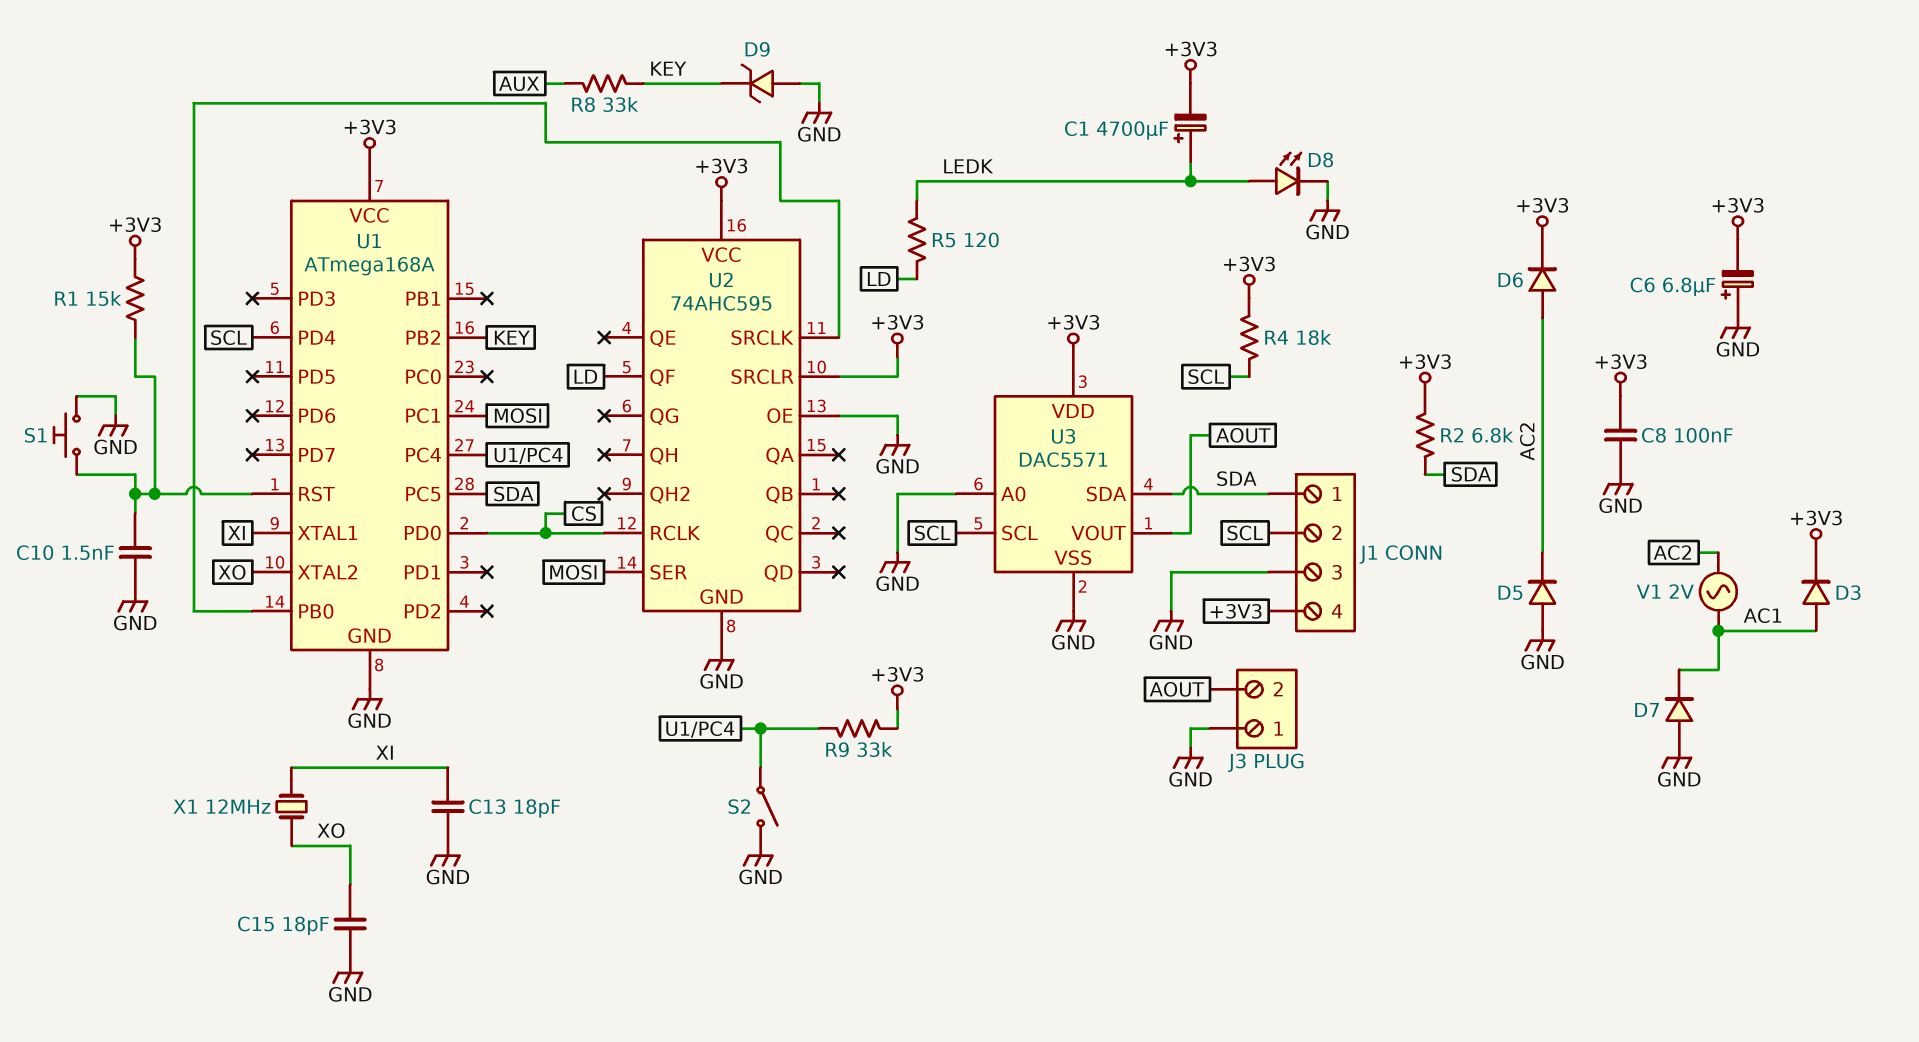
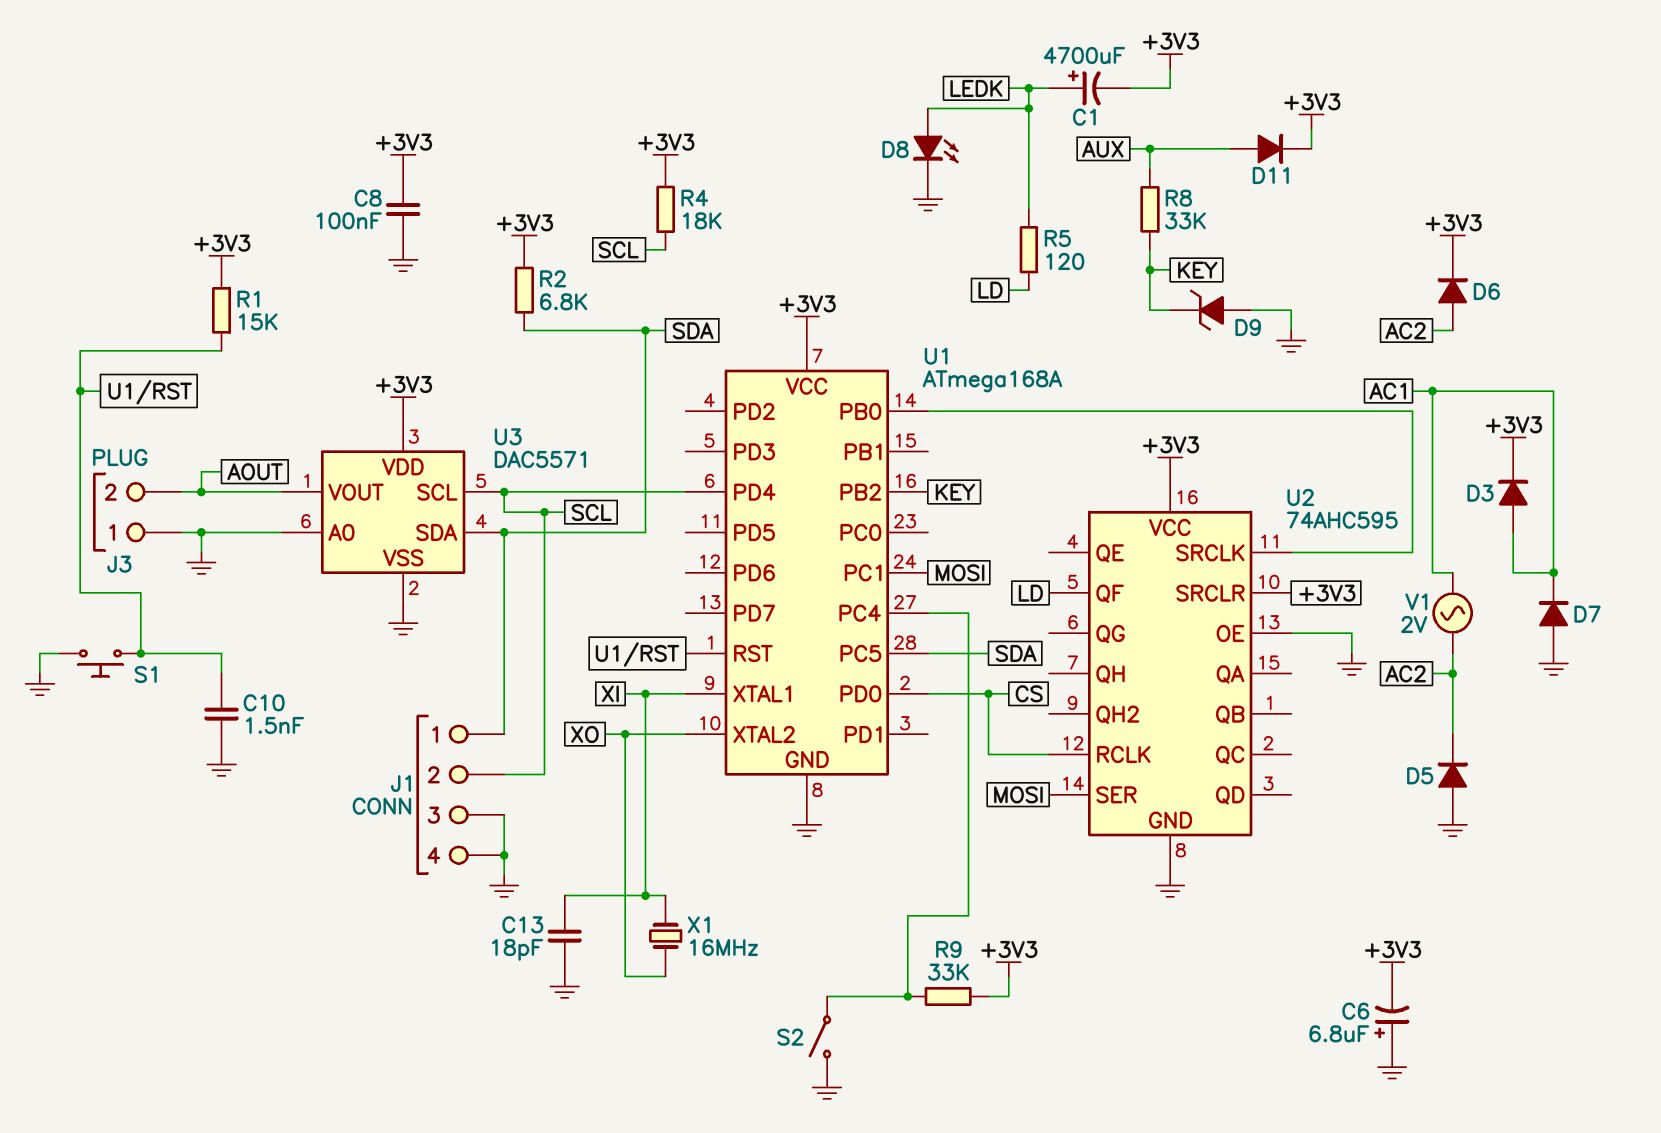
C15: 18pF (GND, XO) -> none
D11: none -> diode (A AUX, K +3V3)
J1 pin 4: +3V3 -> GND
X1: 12MHz (XI, XO) -> 16MHz (XI, XO)

